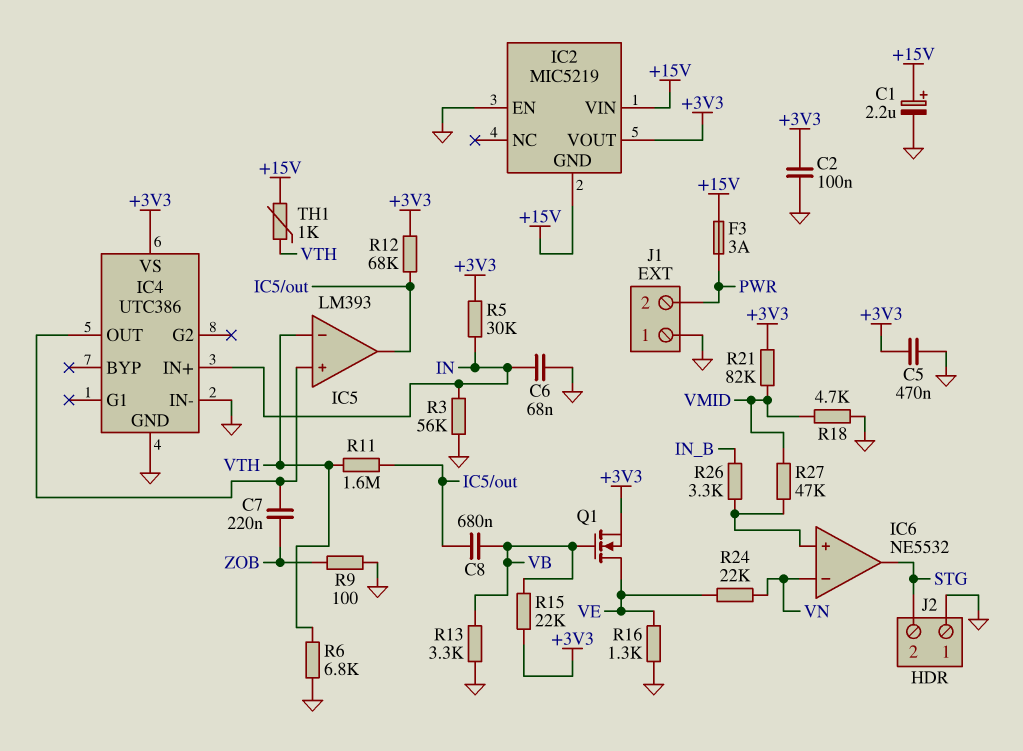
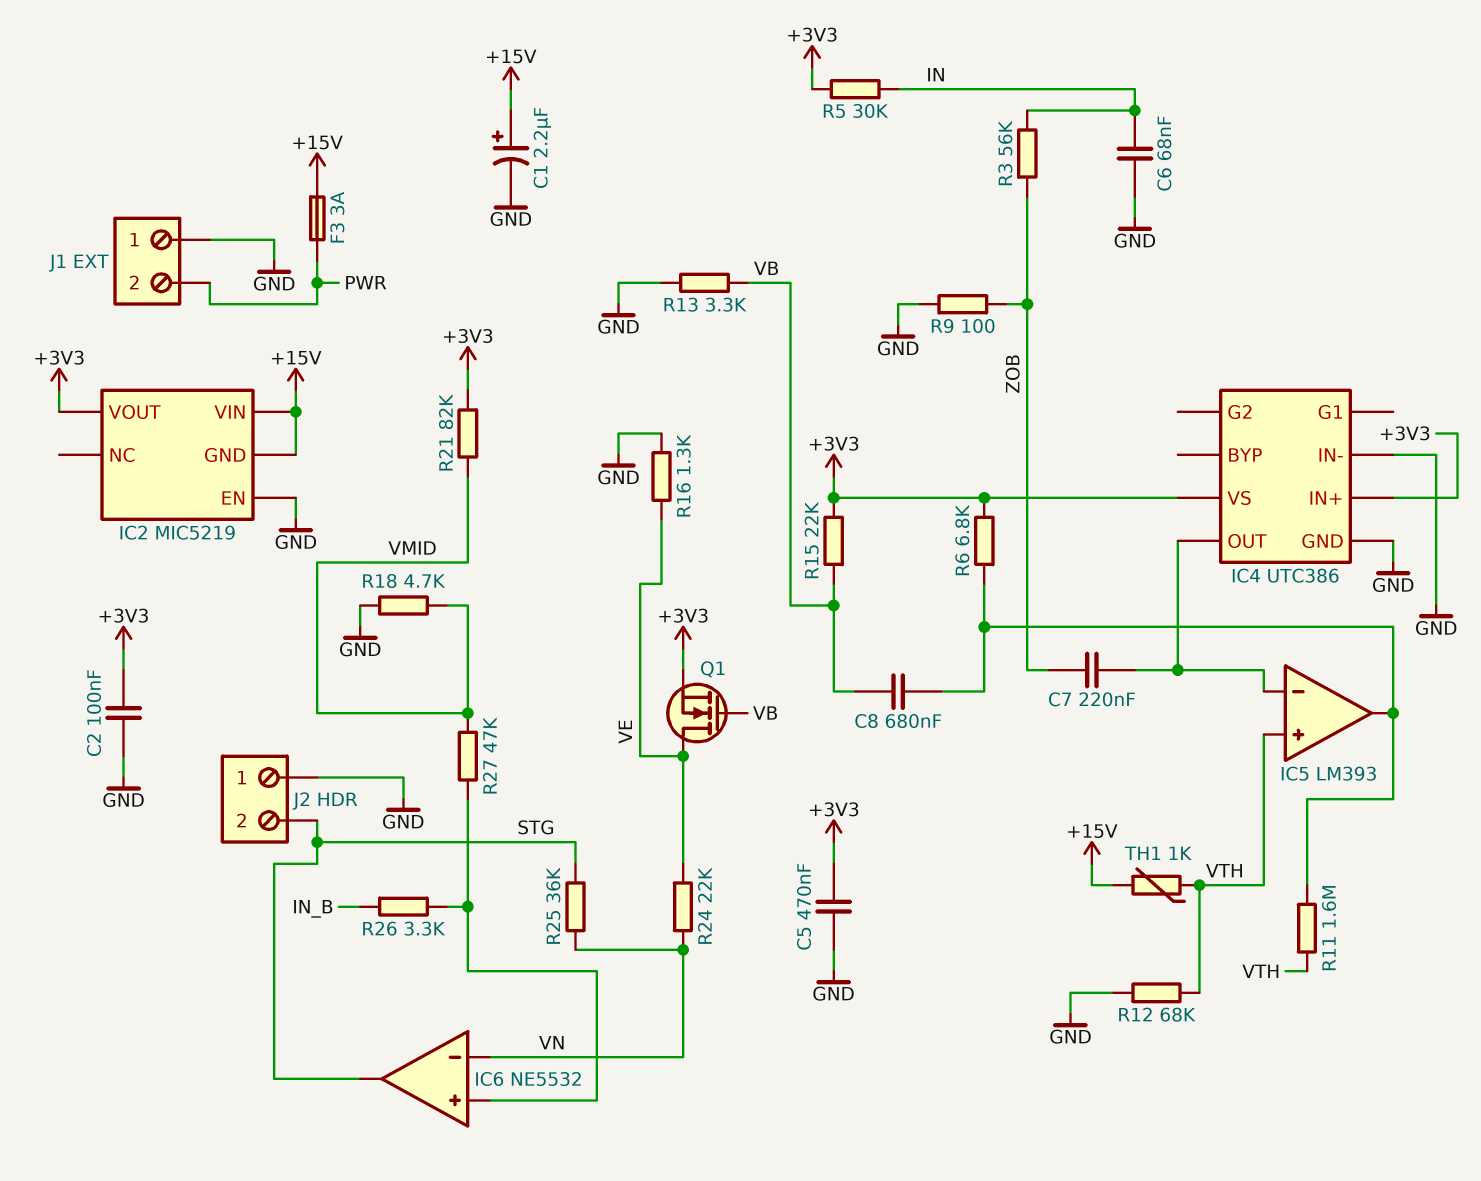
IC4 pin IN+: IN -> +3V3
IC5 pin in+: IC4/OUT -> VTH
IC5 pin in-: VTH -> IC4/OUT
R3: 56k (GND, IN) -> 56k (IN, ZOB)
R6: 6.8k (GND, VTH) -> 6.8k (+3V3, IC5/out)
R12: 68k (+3V3, IC5/out) -> 68k (GND, VTH)
R25: none -> 36k (STG, VN)

